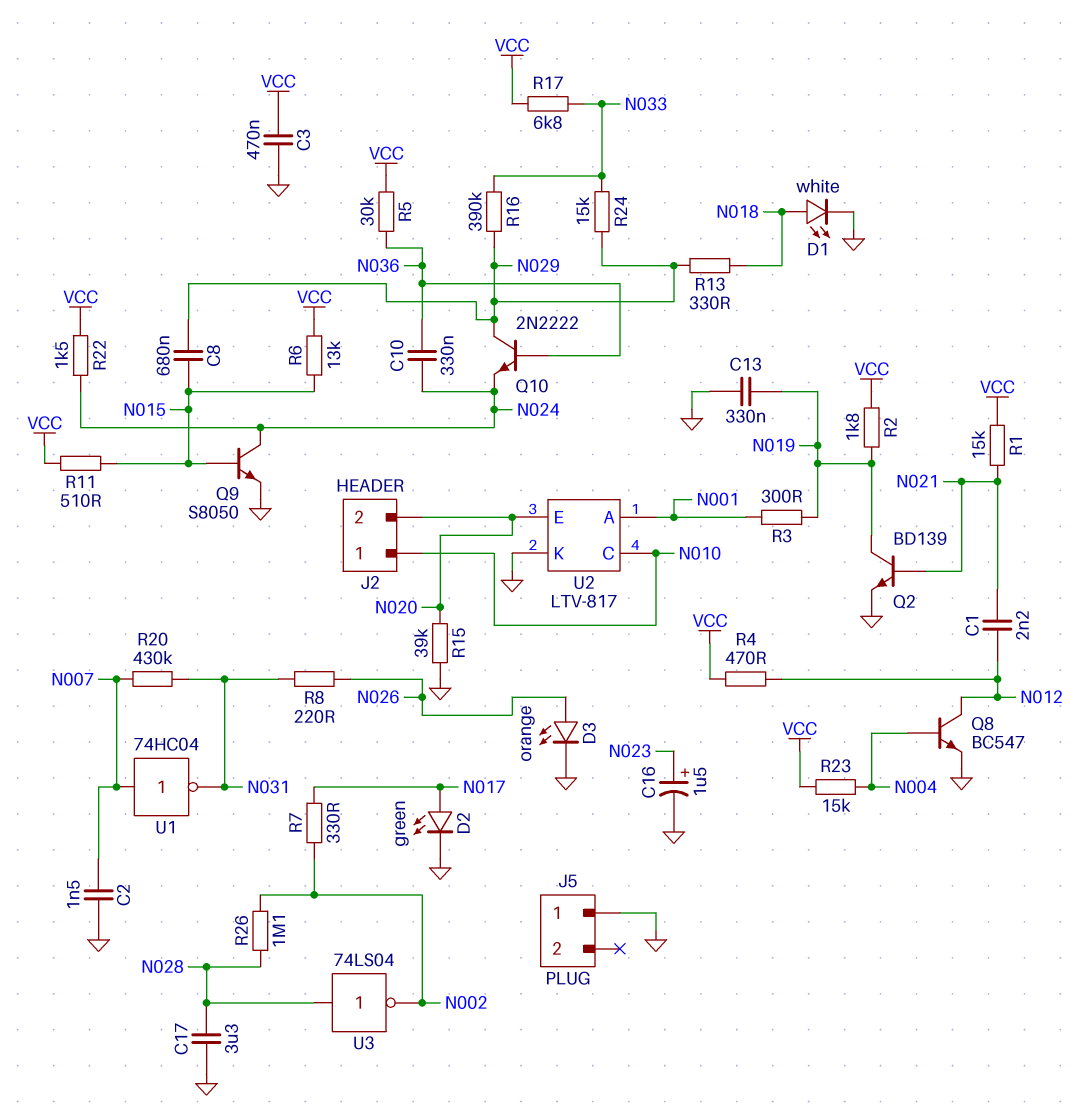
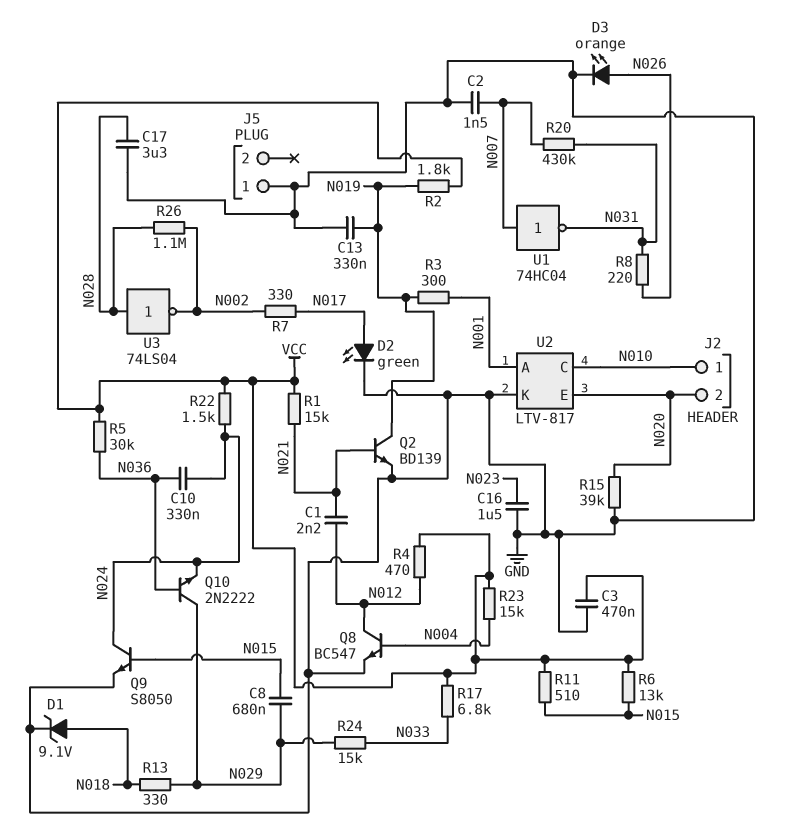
C16: 1.5uF (plus N023, minus GND) -> 1.5uF (GND, N023)
D1: LED white (A N018, K GND) -> zener 9.1V (A N018, K GND)
R16: 390k (N029, N033) -> none

